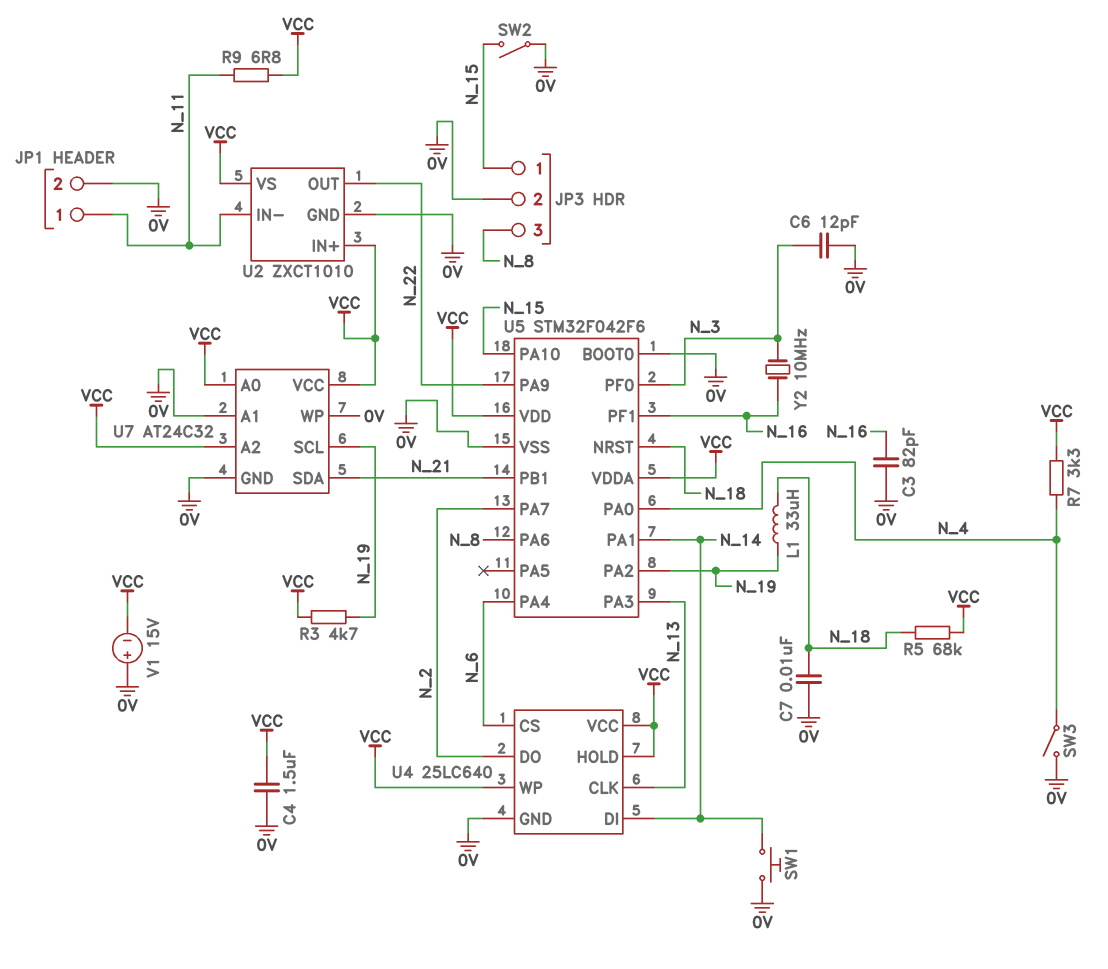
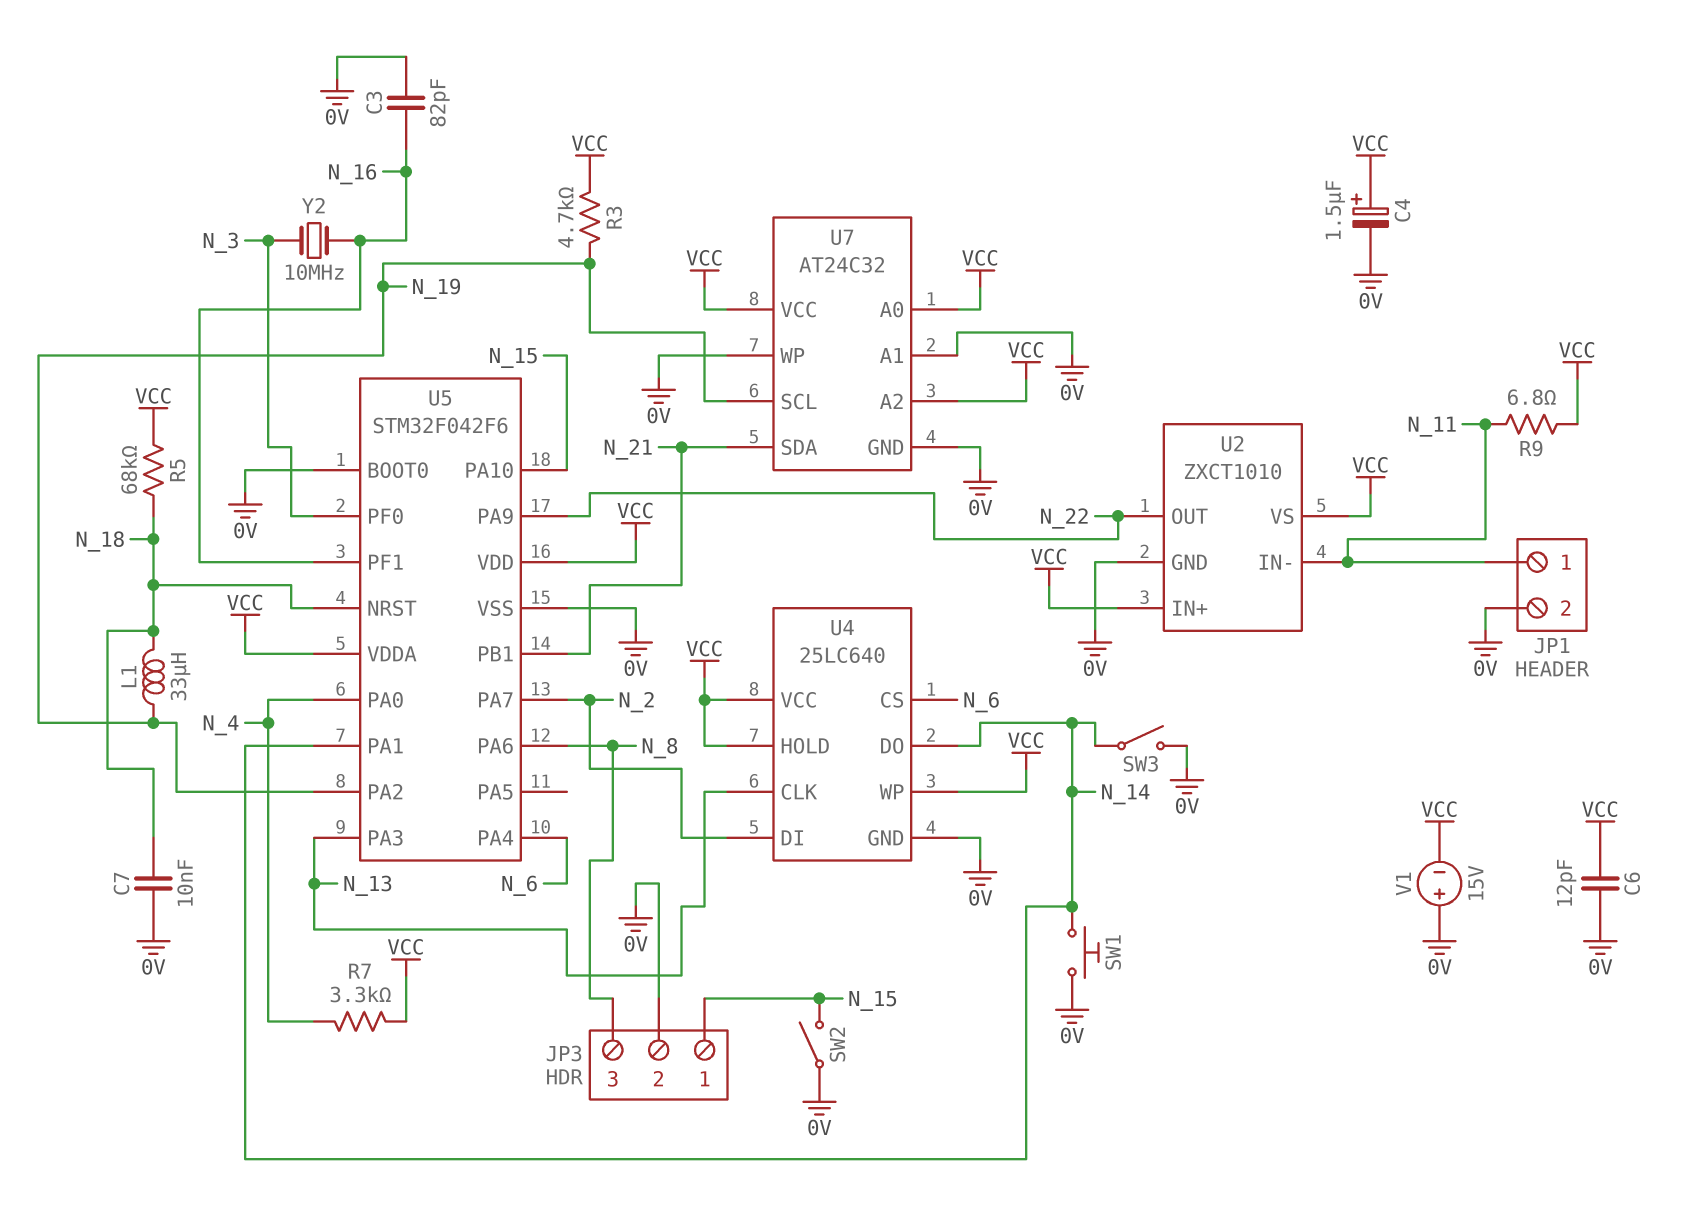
C4: 1.5uF (0V, VCC) -> 1.5uF (plus VCC, minus 0V)
C6: 12pF (0V, N_3) -> 12pF (0V, VCC)
SW3: switch (0V, N_4) -> switch (0V, N_14)
U4 pin DI: N_14 -> N_2
U4 pin DO: N_2 -> N_14

